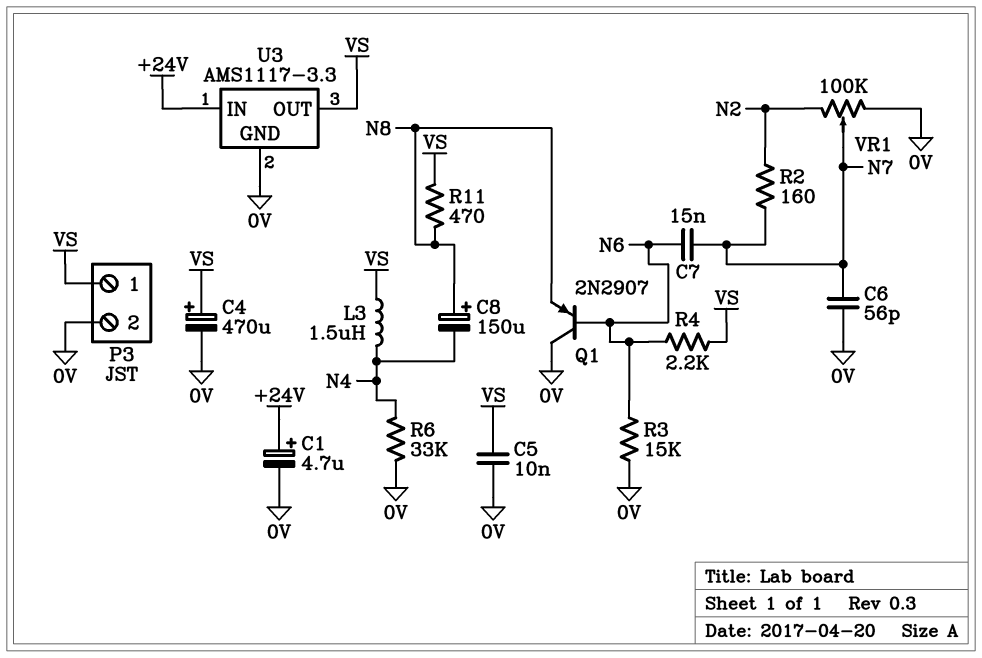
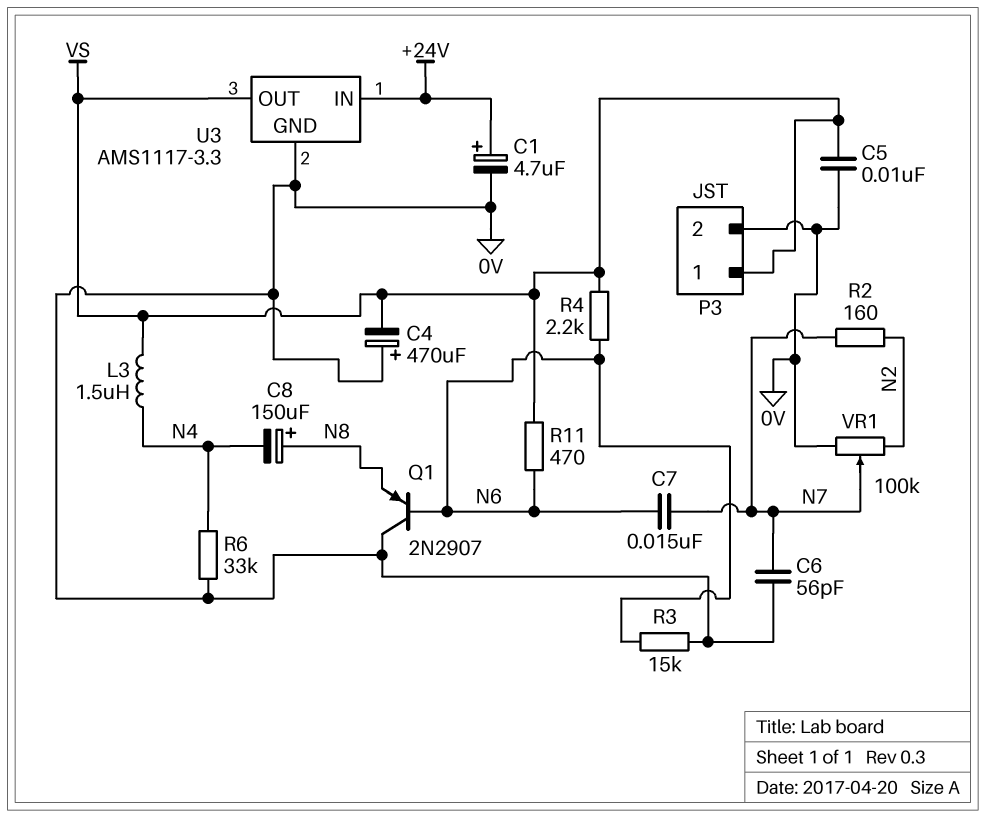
C4: 470uF (plus VS, minus 0V) -> 470uF (plus 0V, minus VS)
R11: 470 (N8, VS) -> 470 (N6, VS)

